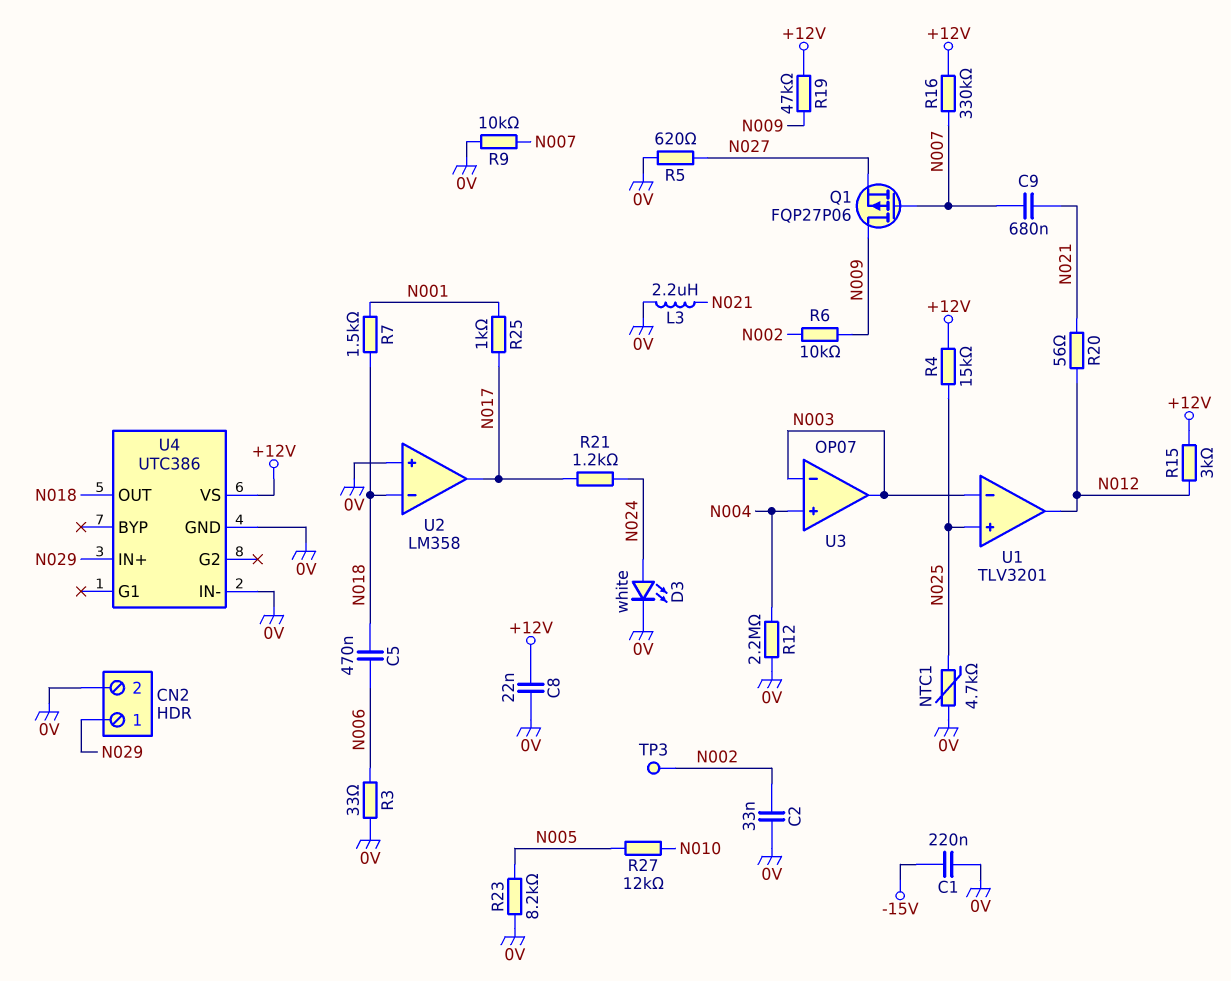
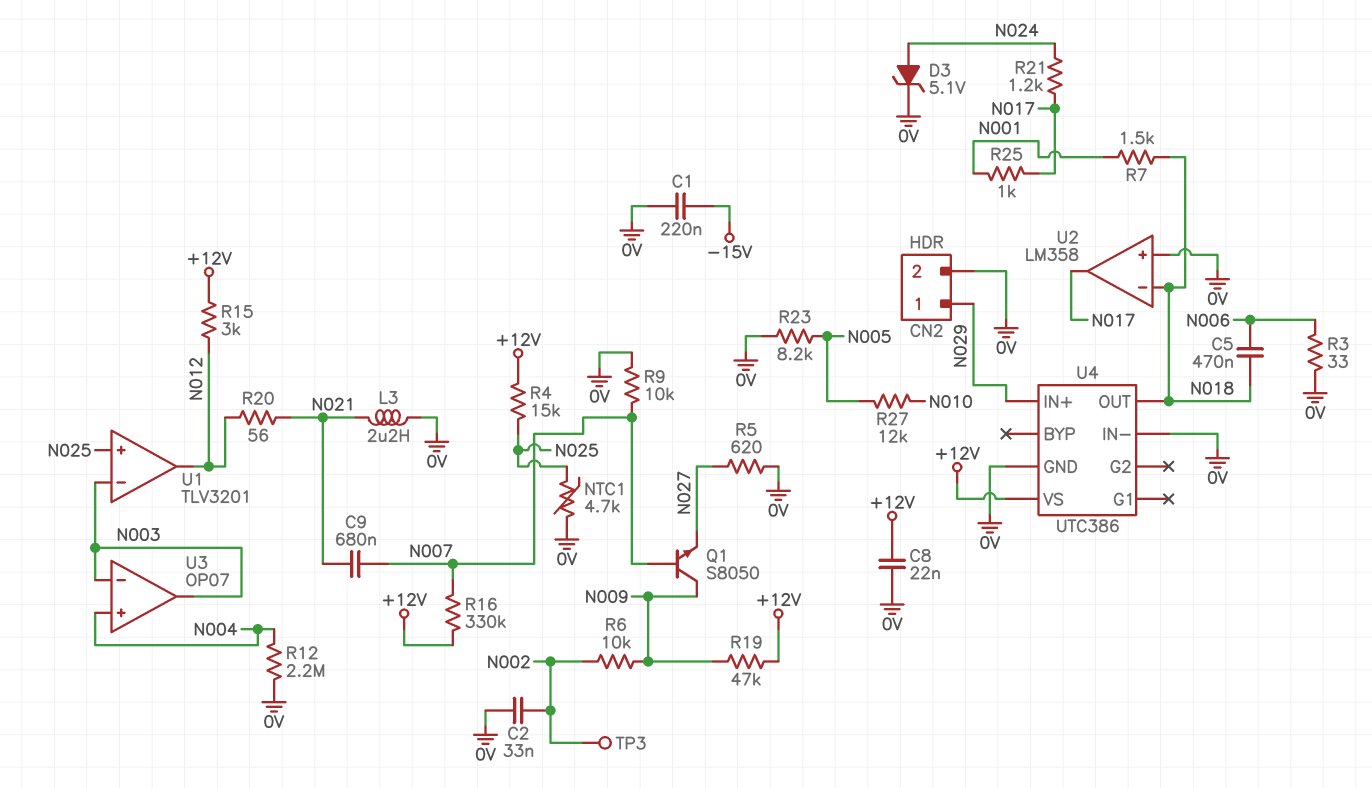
D3: LED white (A N024, K 0V) -> zener 5.1V (A N024, K 0V)
Q1: PMOS FQP27P06 (G N007, D N009, S N027) -> NPN S8050 (B N007, C N009, E N027)

